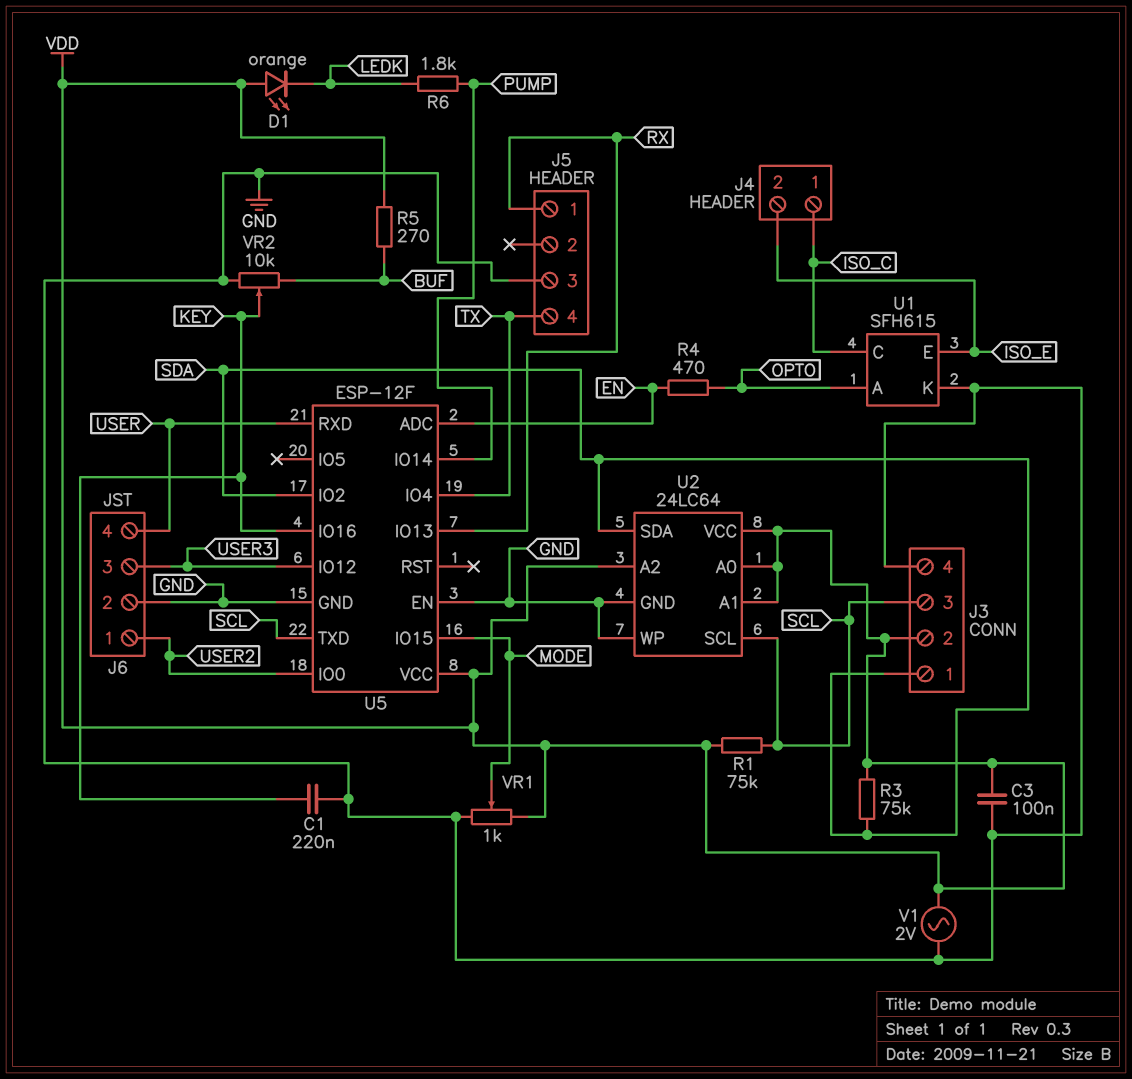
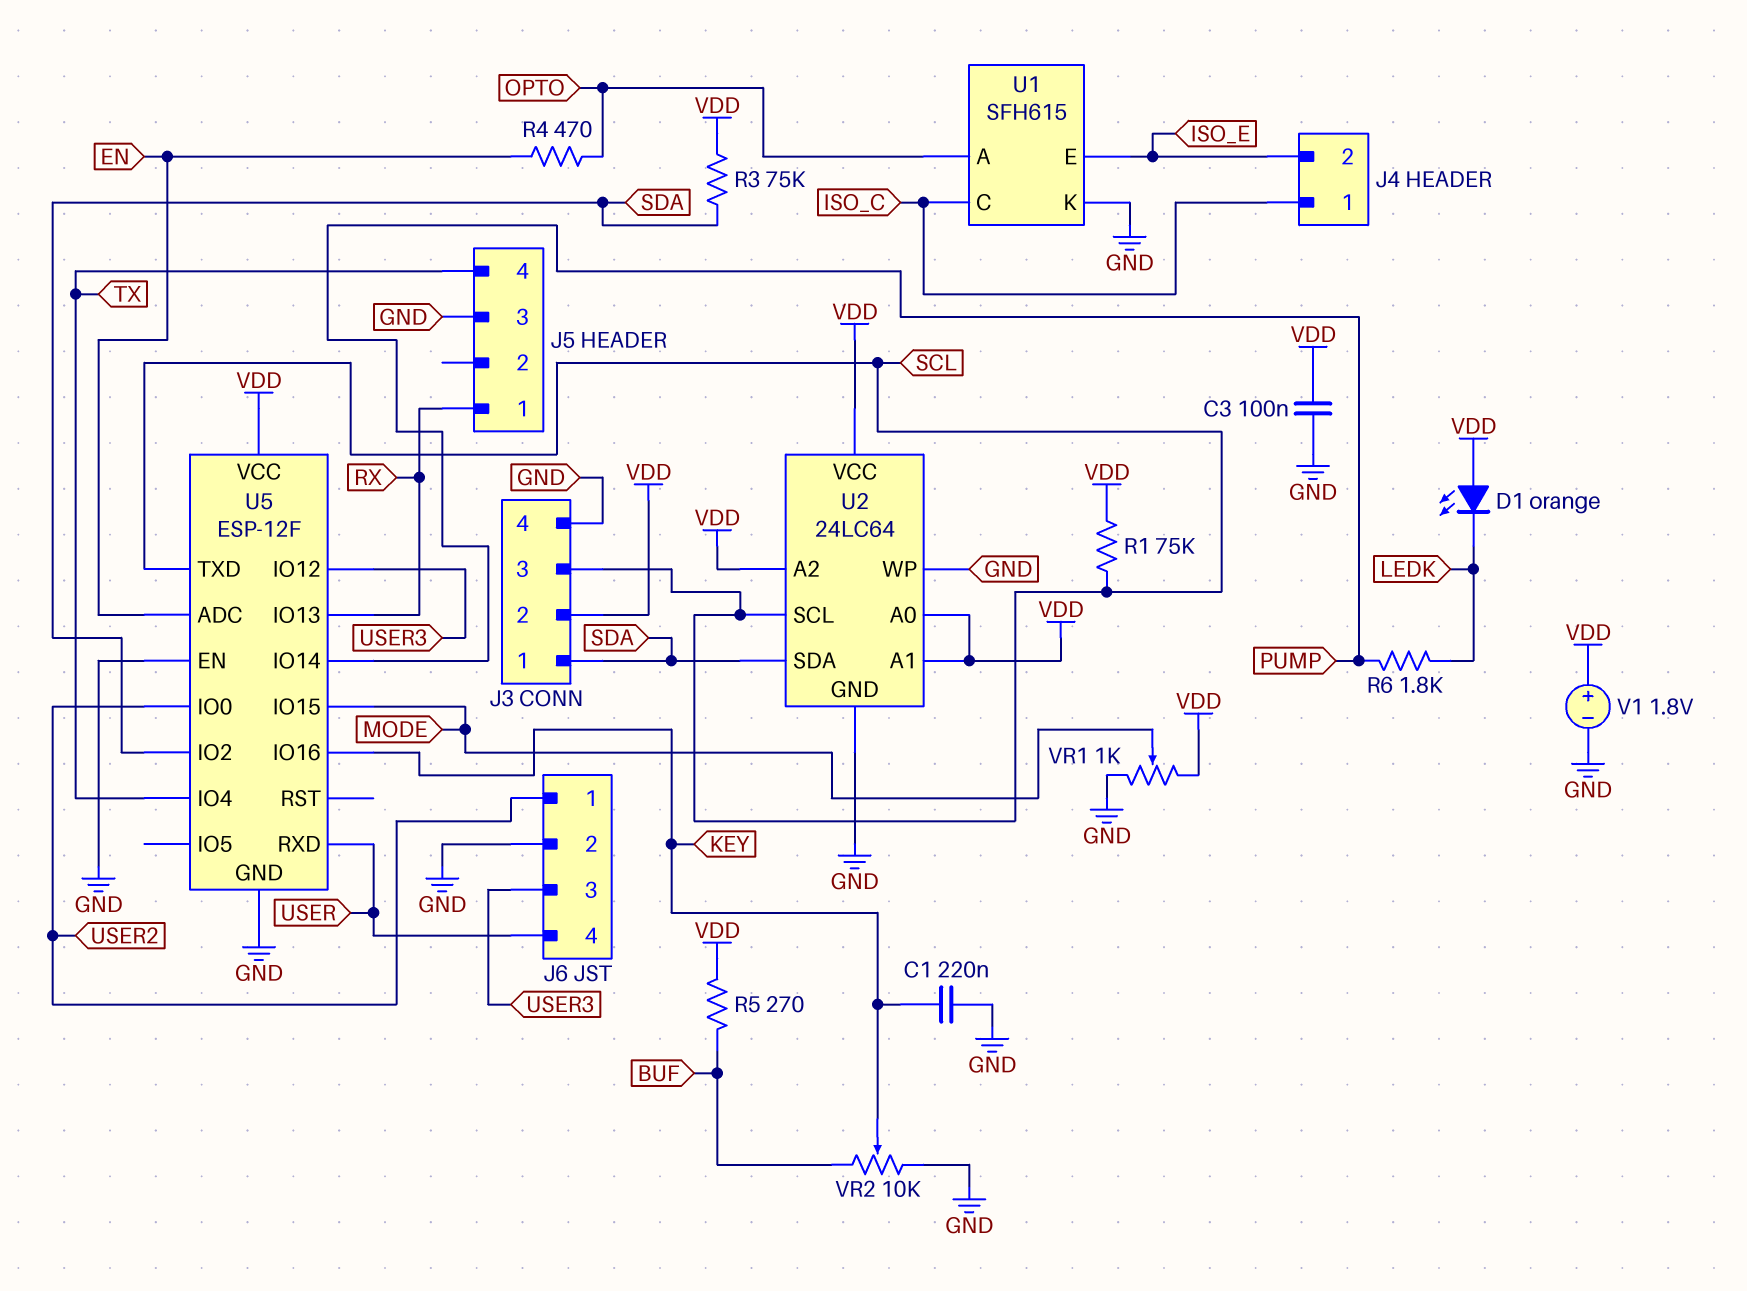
V1: AC 2V (GND, VDD) -> 1.8V (plus VDD, minus GND)

